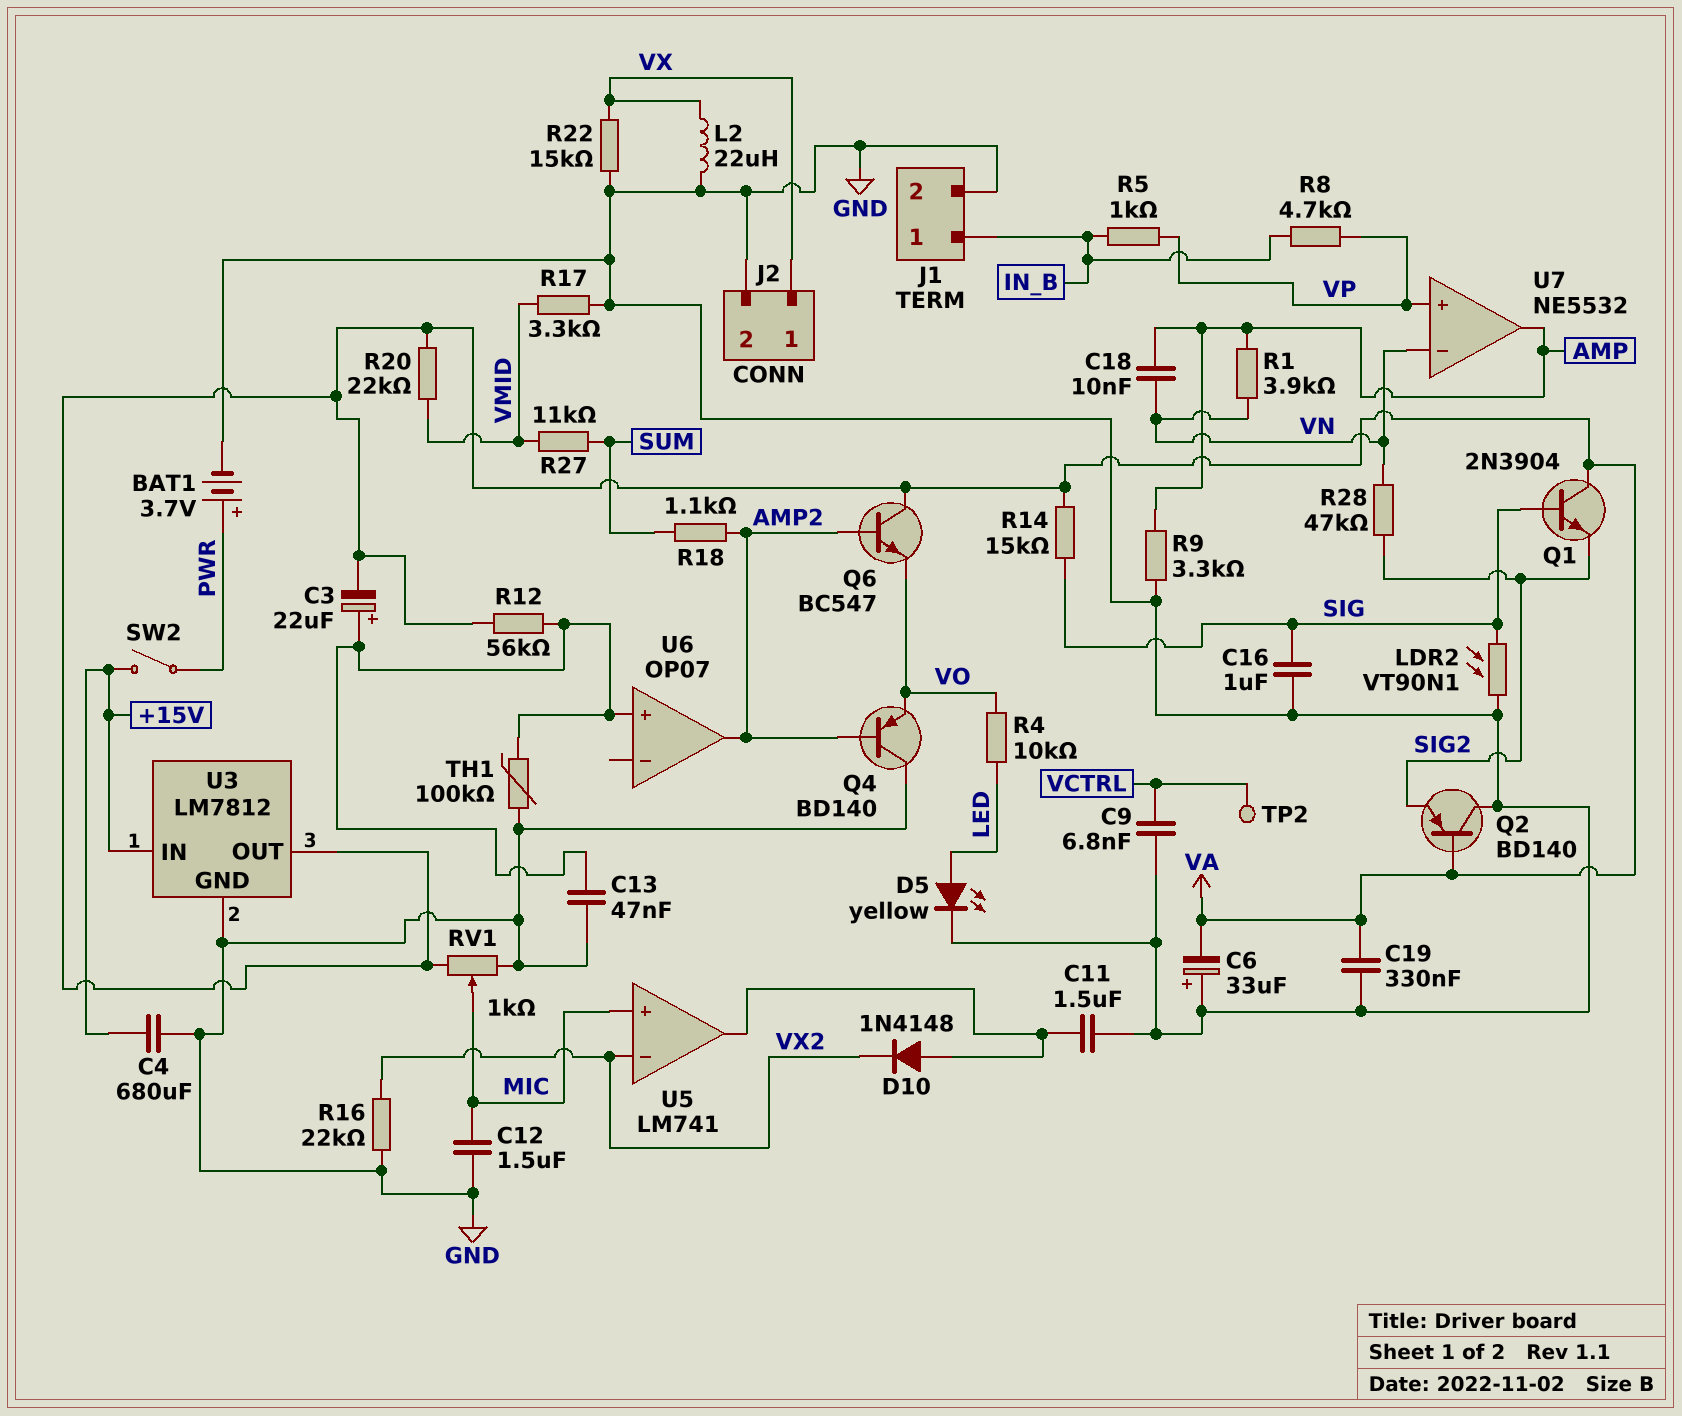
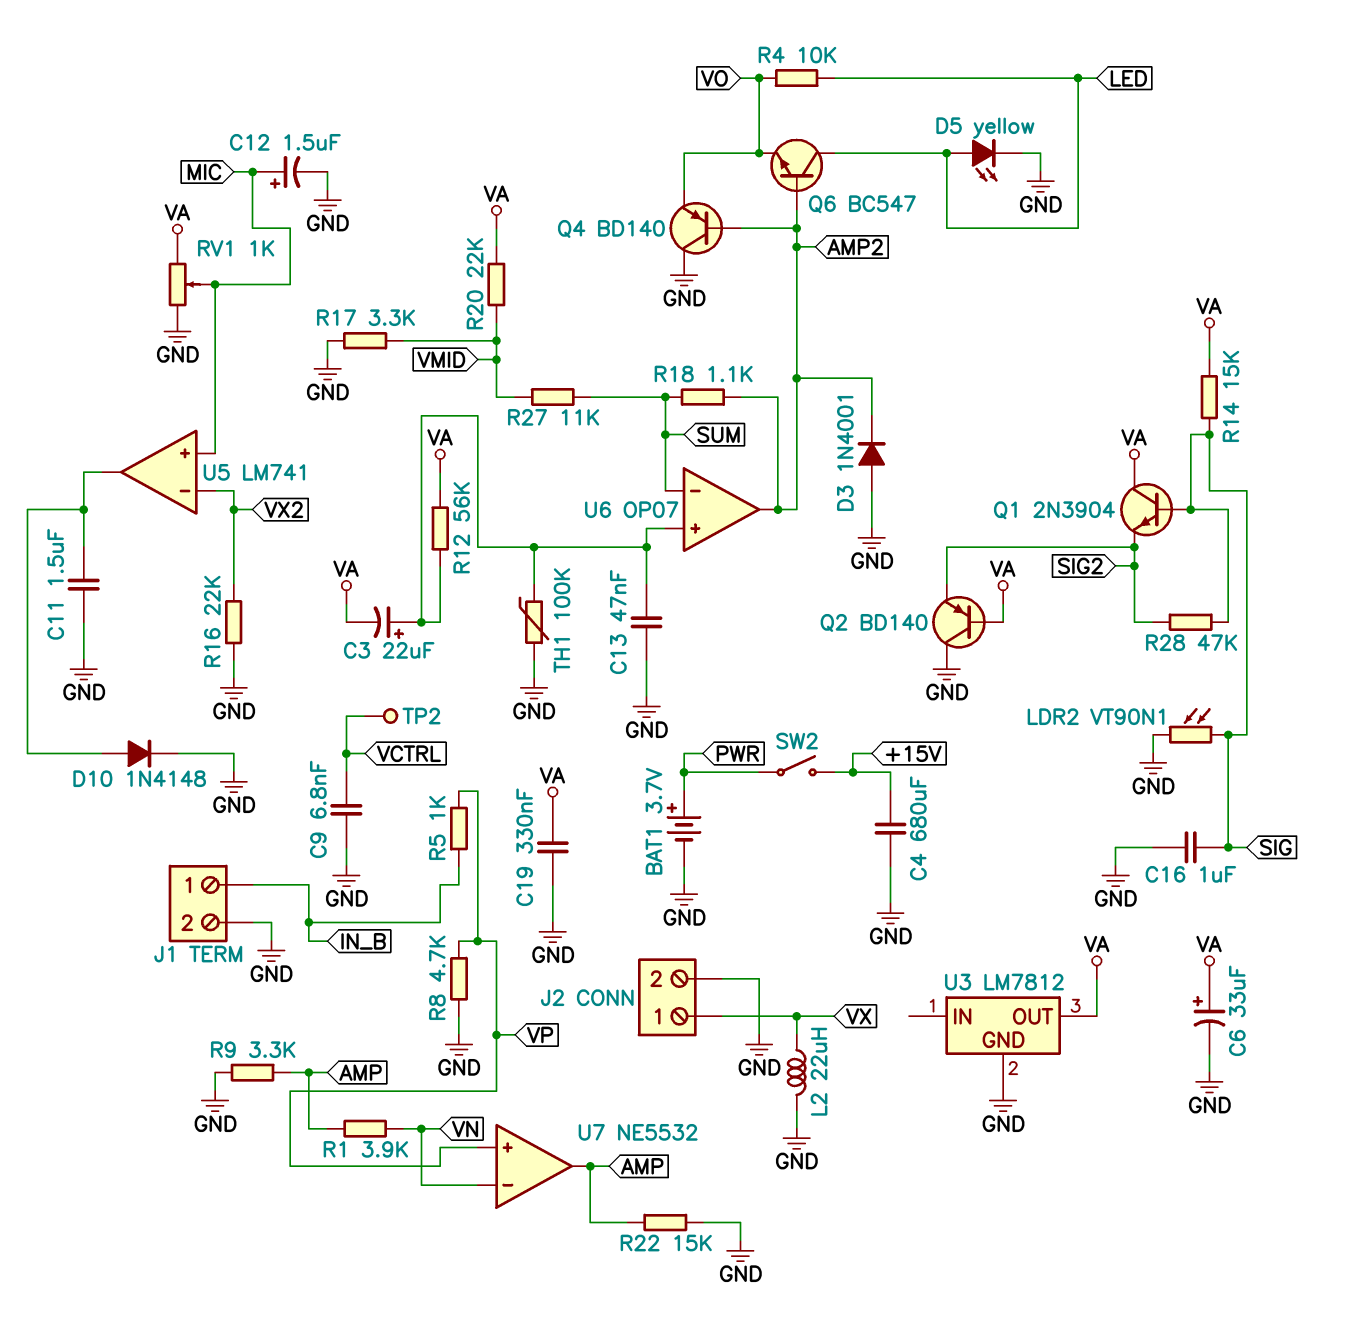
C6: 33uF (plus GND, minus VA) -> 33uF (plus VA, minus GND)
C12: 1.5uF (GND, MIC) -> 1.5uF (plus MIC, minus GND)
C18: 10nF (AMP, VN) -> none
D3: none -> diode 1N4001 (A GND, K AMP2)
D10: diode 1N4148 (A U5/out, K VX2) -> diode 1N4148 (A U5/out, K GND)
Q6: NPN BC547 (B AMP2, C VA, E VO) -> NPN BC547 (B AMP2, C LED, E VO)
R8: 4.7k (IN_B, VP) -> 4.7k (GND, VP)
R22: 15k (GND, VX) -> 15k (AMP, GND)
R28: 47k (SIG2, VN) -> 47k (SIG, SIG2)
U3 pin IN: +15V -> none
U6 pin in-: none -> SUM

